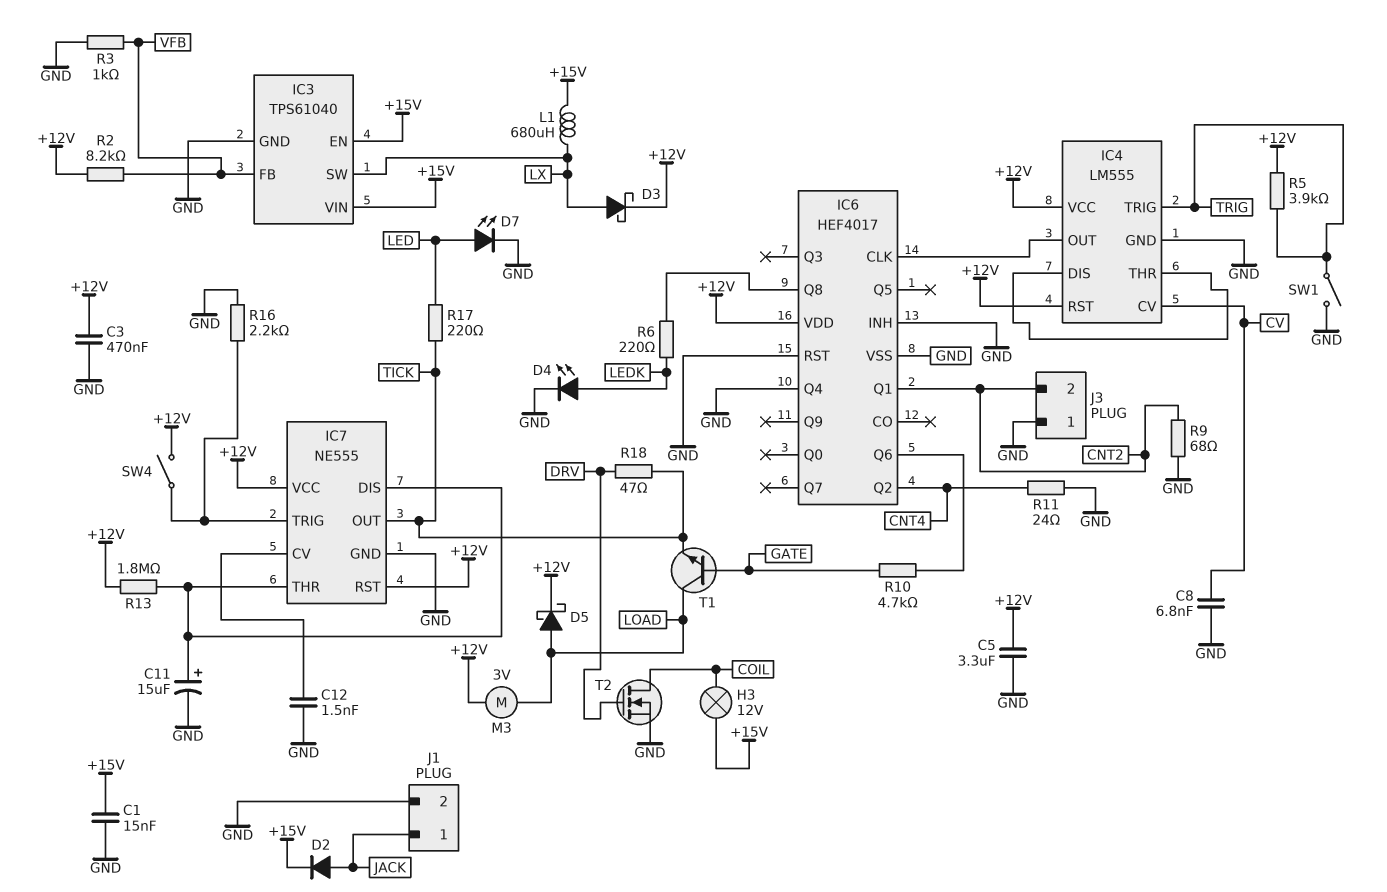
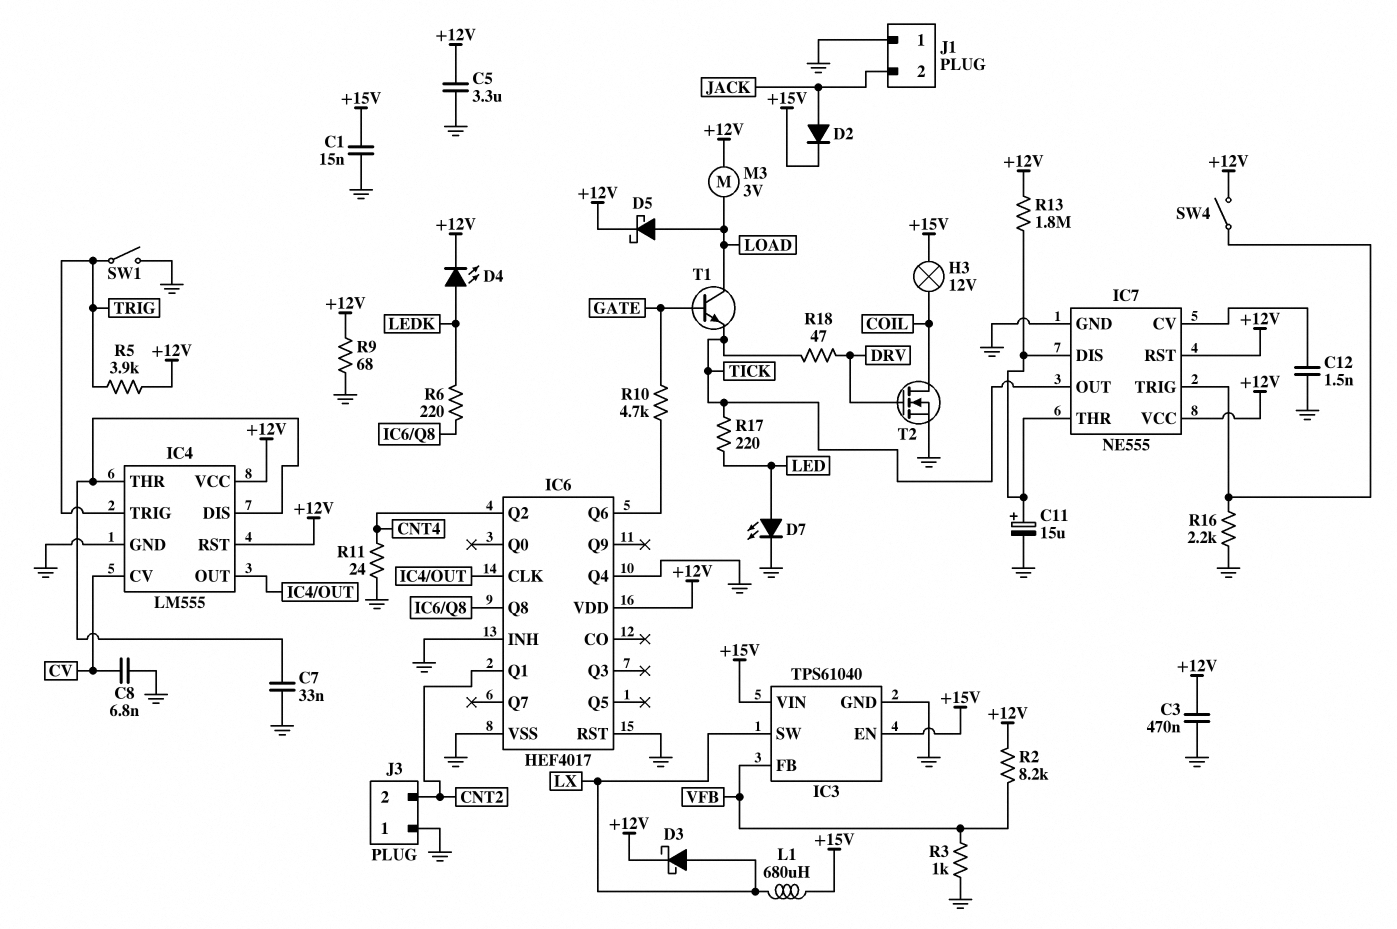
C7: none -> 33nF (GND, IC4/DIS)
D4: LED (A LEDK, K GND) -> LED (A LEDK, K +12V)
J1 pin 1: JACK -> GND
J1 pin 2: GND -> JACK
R9: 68 (CNT2, GND) -> 68 (+12V, GND)

